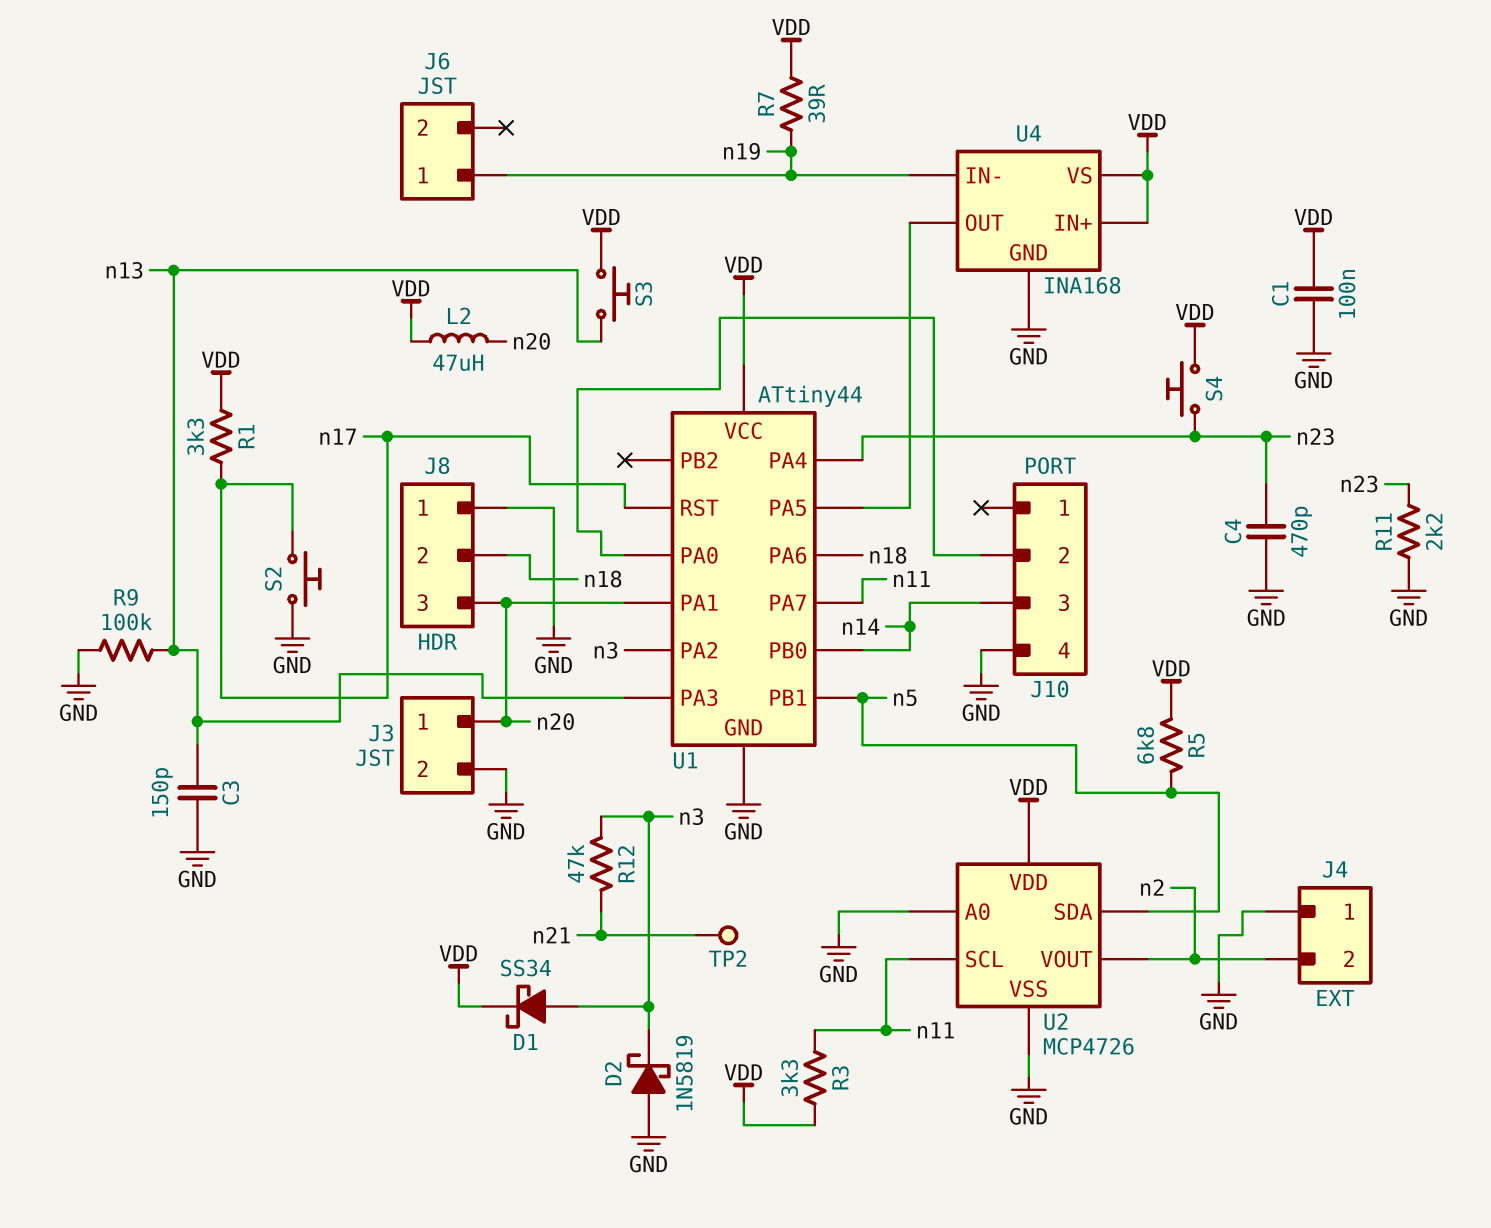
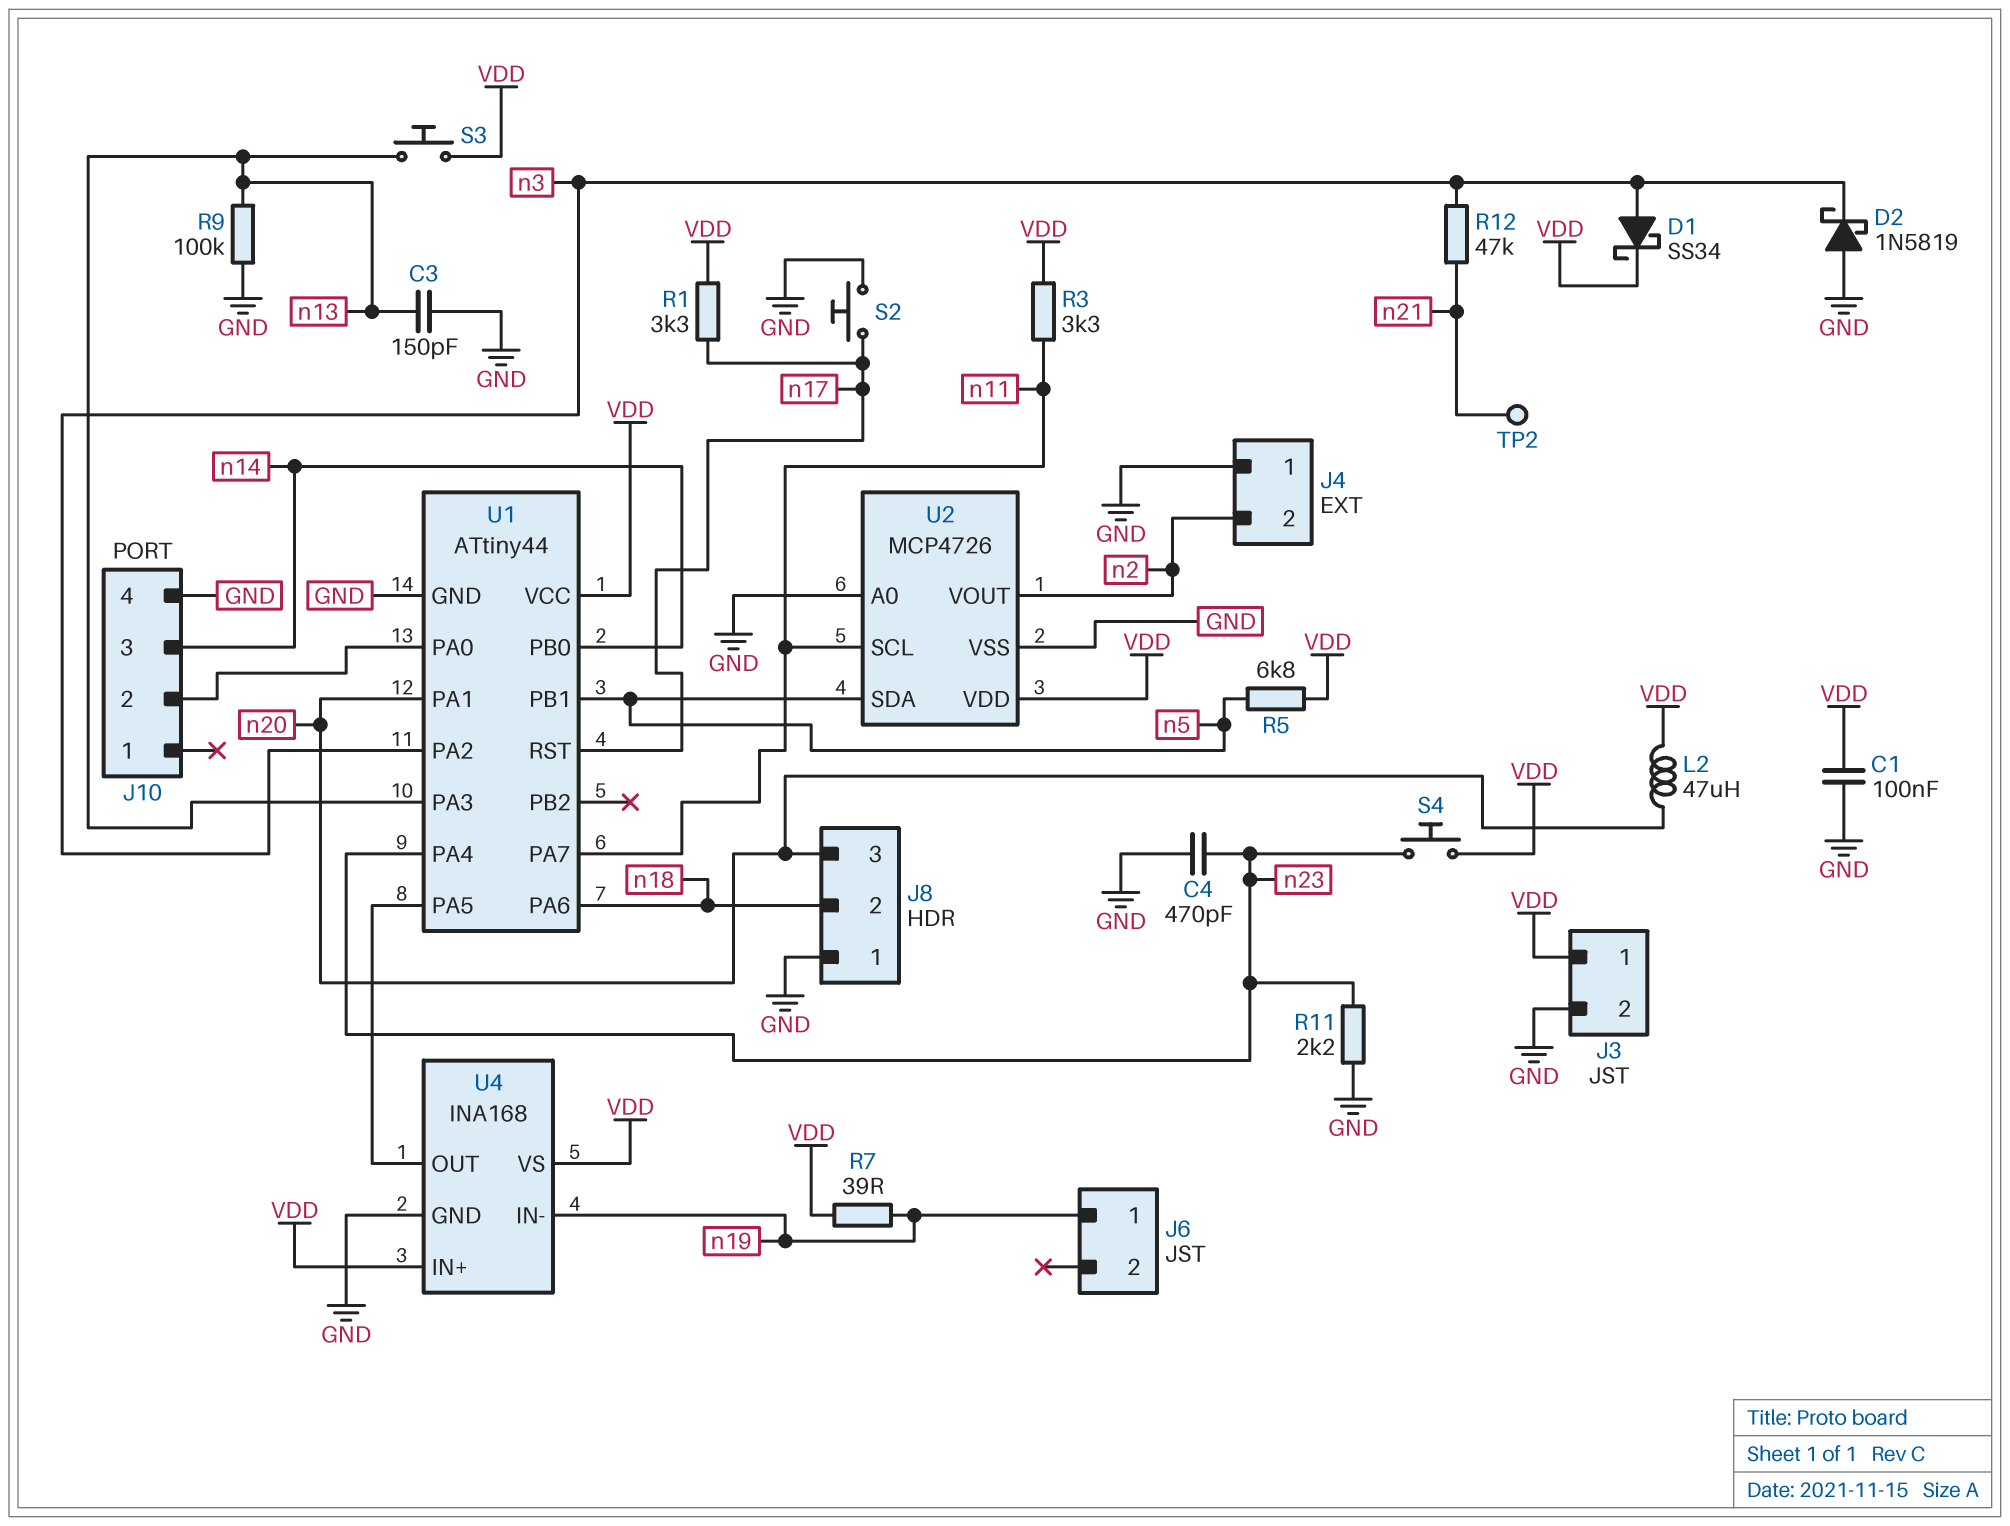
J3 pin 1: n20 -> VDD

